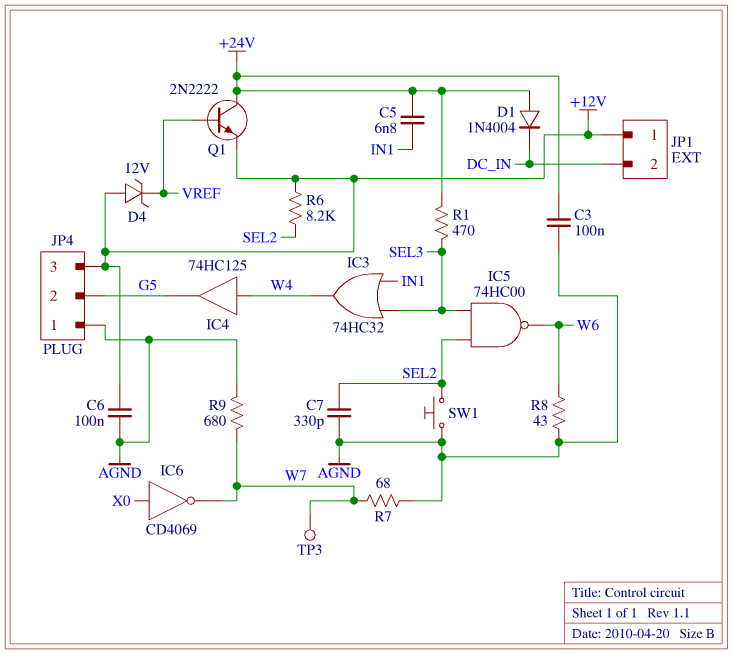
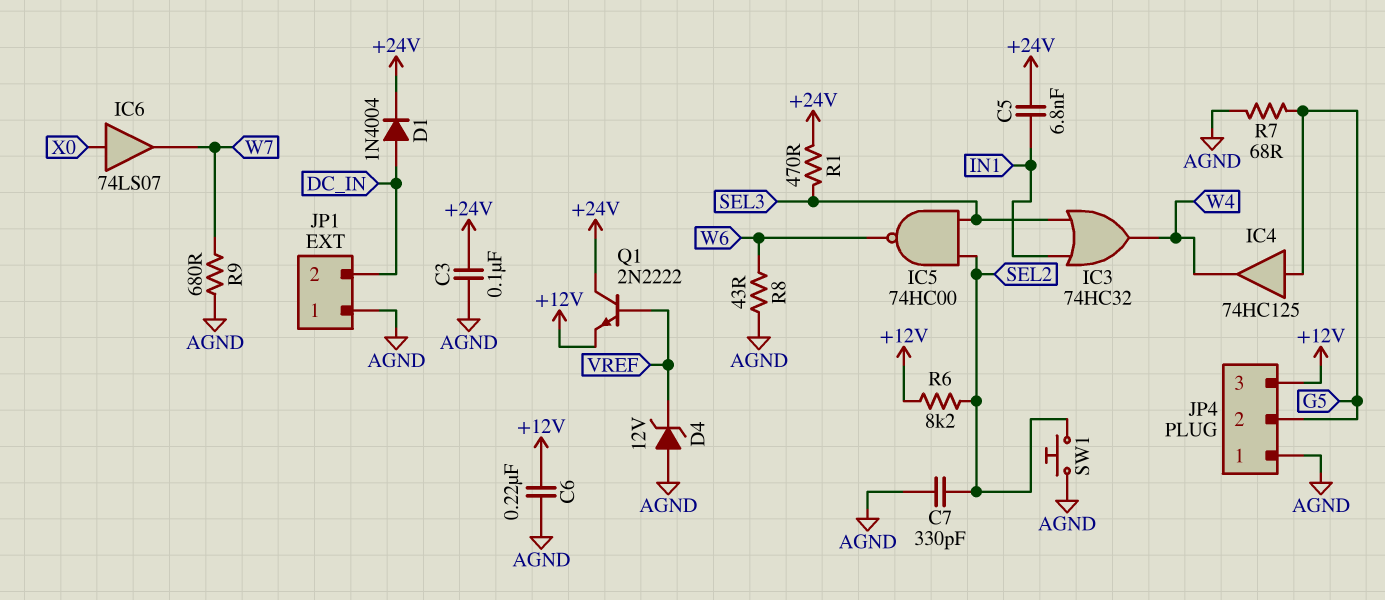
C6: 100nF (+12V, AGND) -> 220nF (+12V, AGND)
D1: diode 1N4004 (A +24V, K DC_IN) -> diode 1N4004 (A DC_IN, K +24V)
D4: zener 12V (A +12V, K VREF) -> zener 12V (A AGND, K VREF)
IC4: buffer 74HC125 (in W4, out G5) -> buffer 74HC125 (in G5, out W4)
IC6: NOT CD4069 (in X0, out W7) -> buffer 74LS07 (in X0, out W7)
JP1 pin 1: +12V -> AGND
R7: 68 (AGND, W7) -> 68 (AGND, G5)
TP3: test point (W7) -> none

